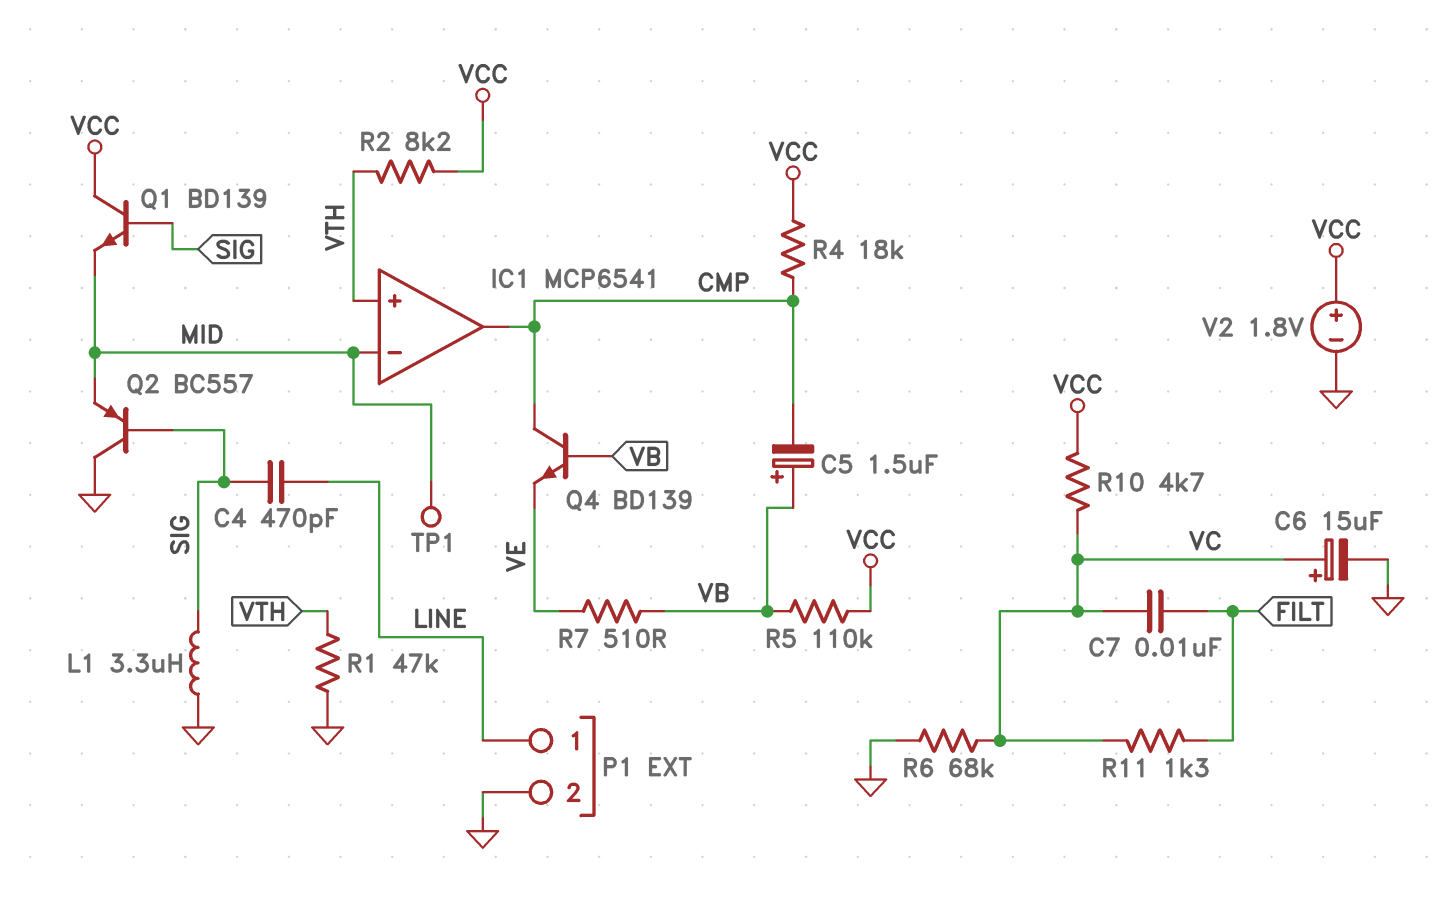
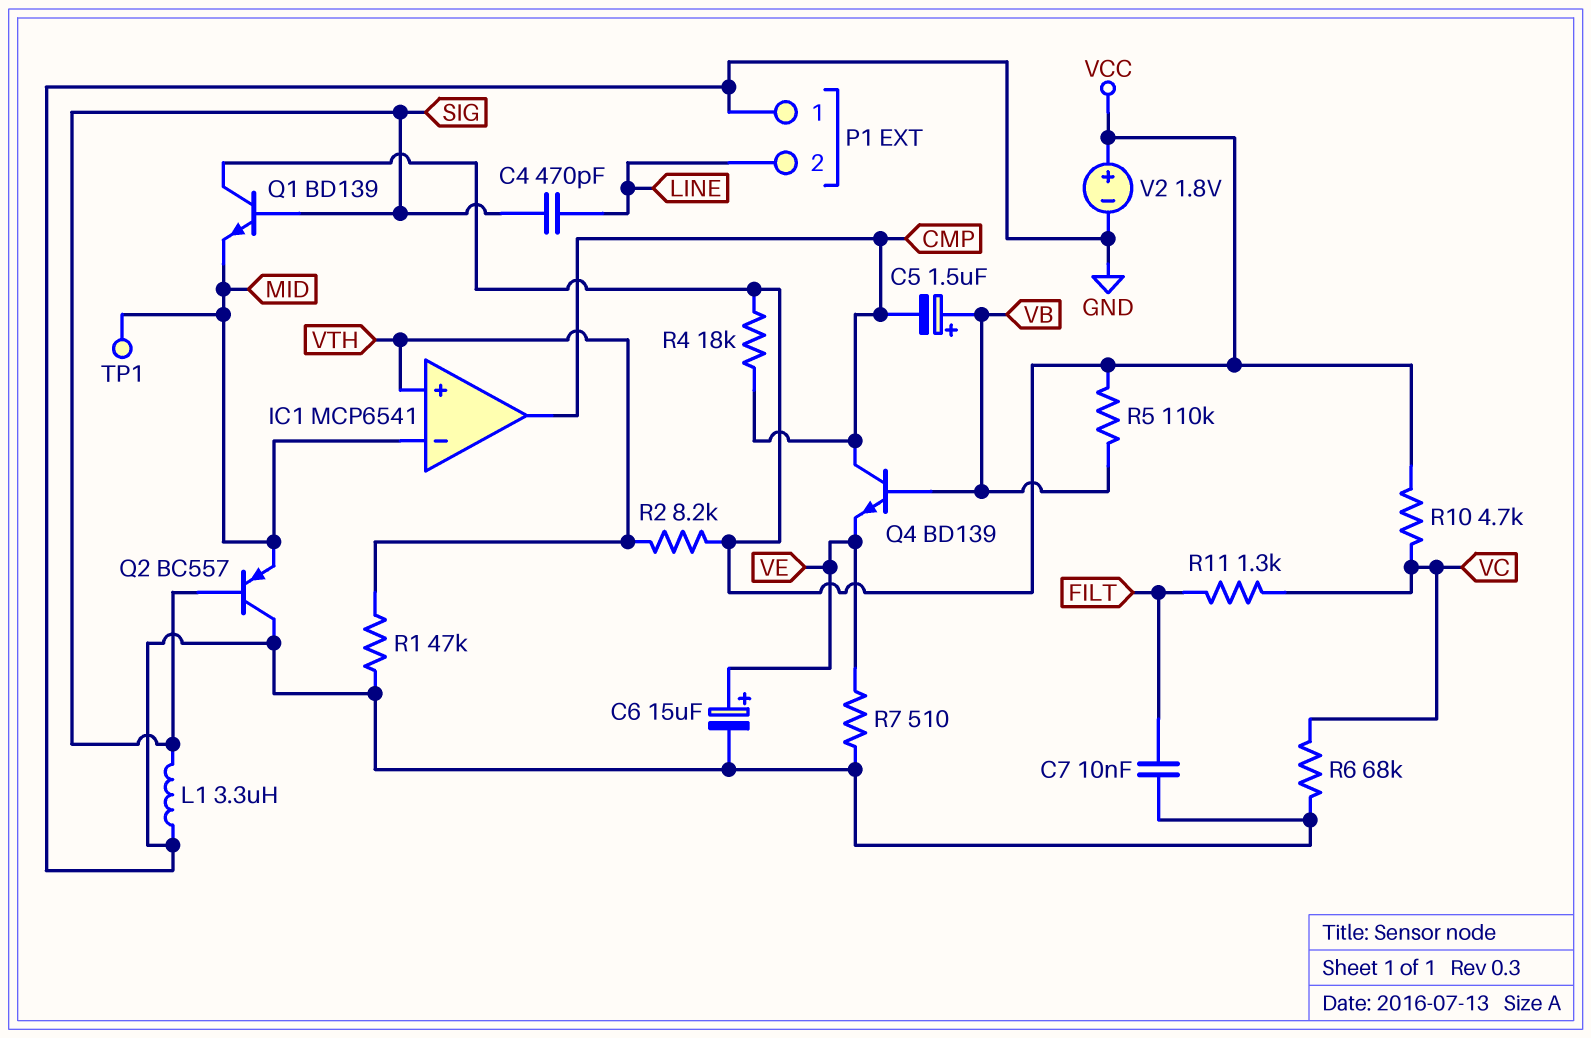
C6: 15uF (plus VC, minus GND) -> 15uF (plus VE, minus GND)
C7: 10nF (FILT, VC) -> 10nF (FILT, GND)
P1 pin 1: LINE -> GND
P1 pin 2: GND -> LINE
R7: 510 (VB, VE) -> 510 (GND, VE)

